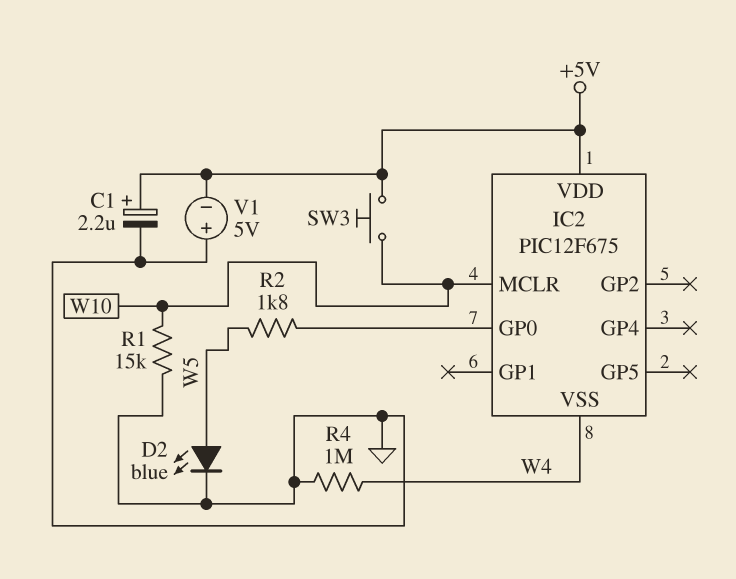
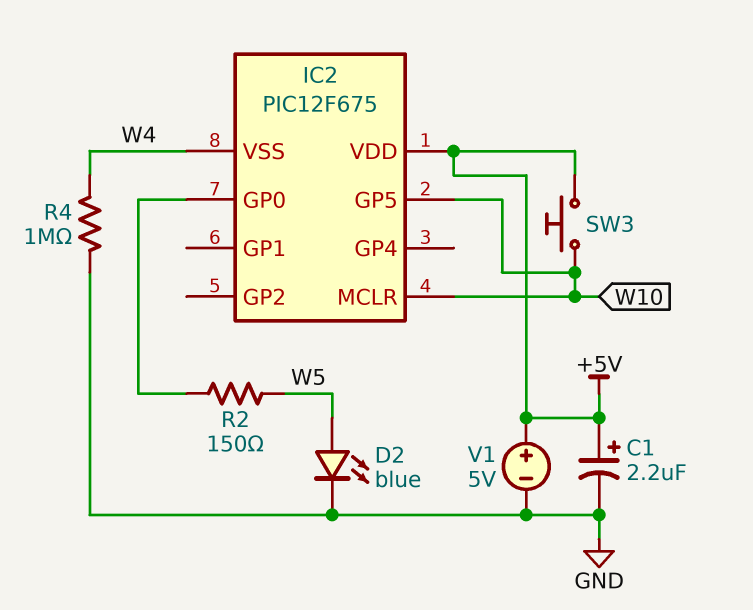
IC2 pin GP5: none -> W10
R1: 15k (GND, W10) -> none
R2: 1.8k (IC2/GP0, W5) -> 150 (IC2/GP0, W5)
V1: 5V (plus GND, minus +5V) -> 5V (plus +5V, minus GND)

